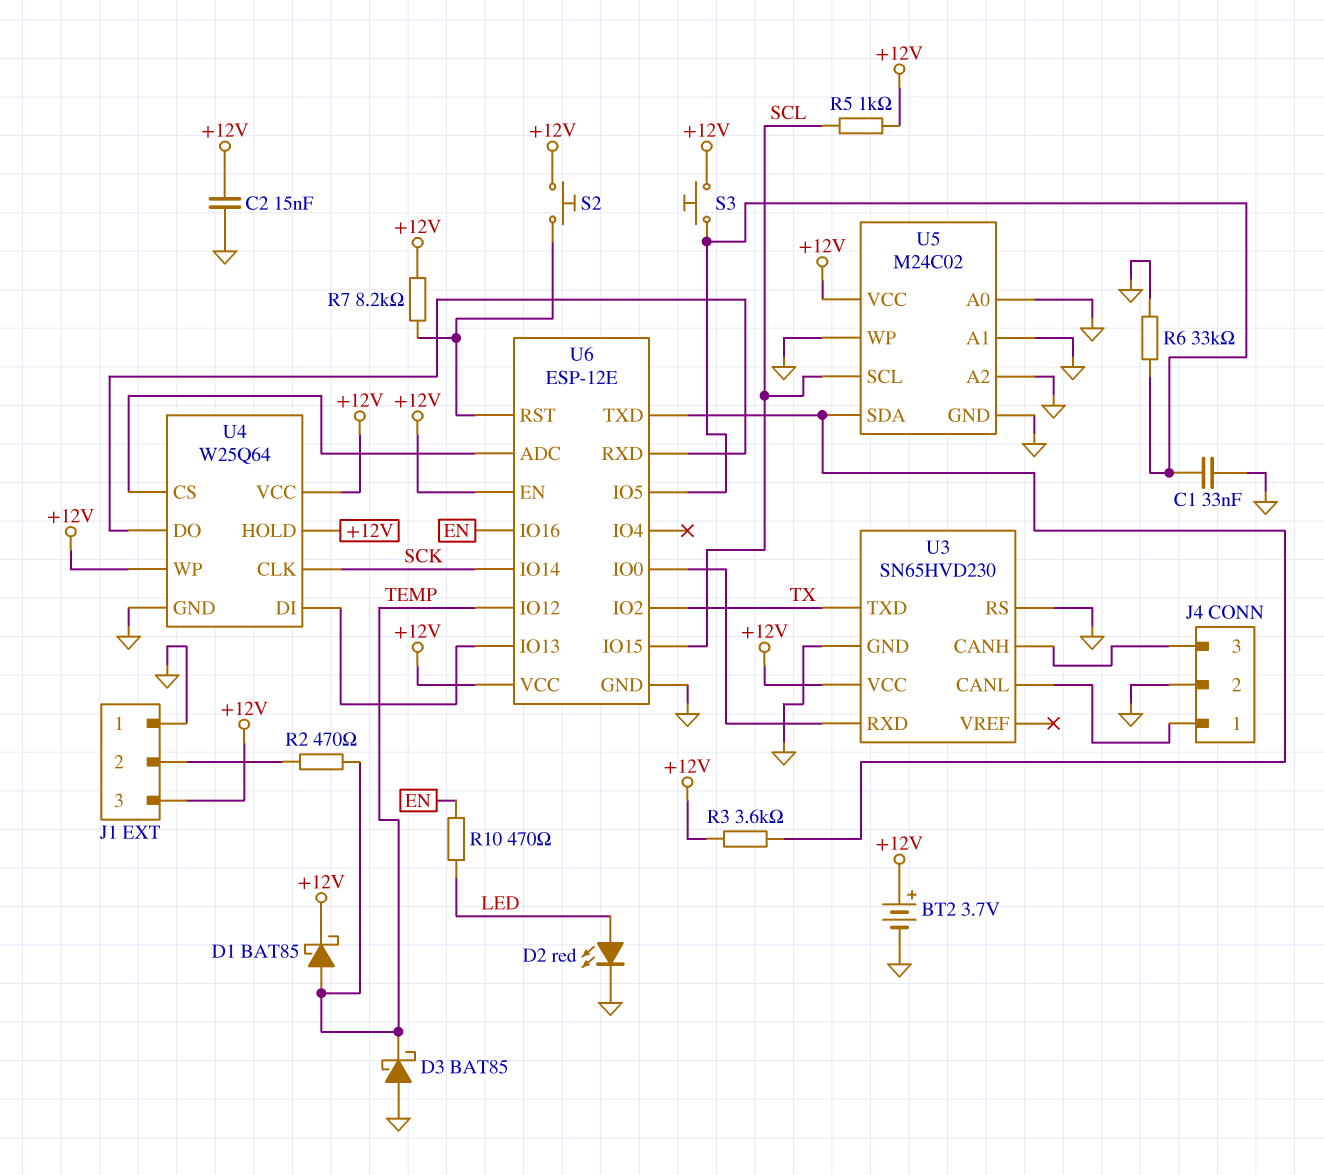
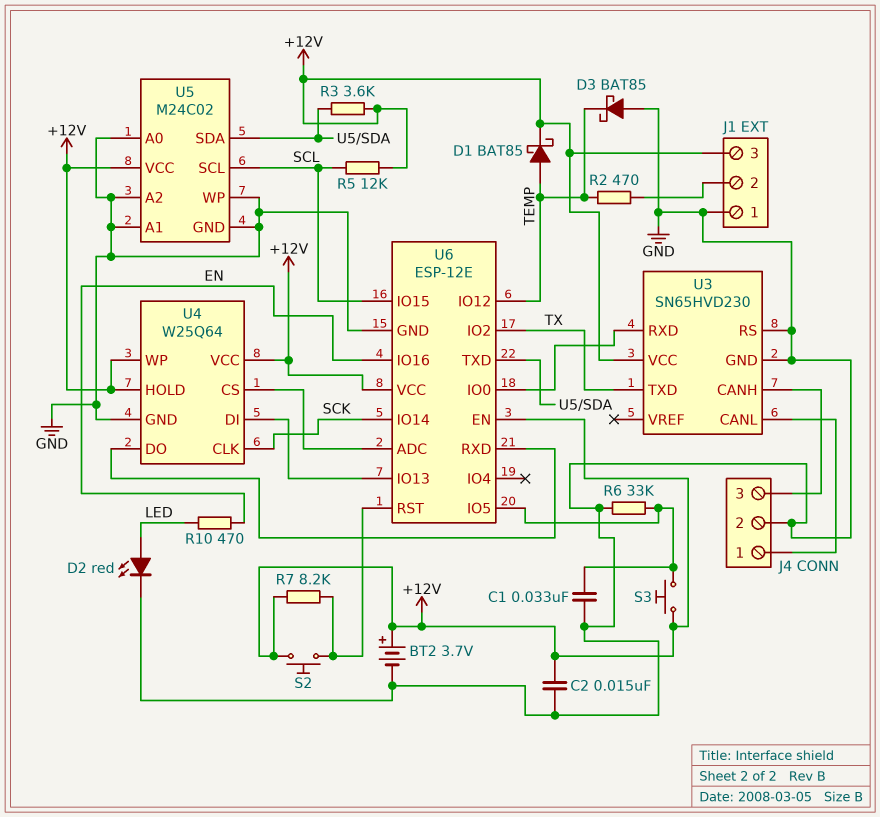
R5: 1k (+12V, SCL) -> 12k (+12V, SCL)

